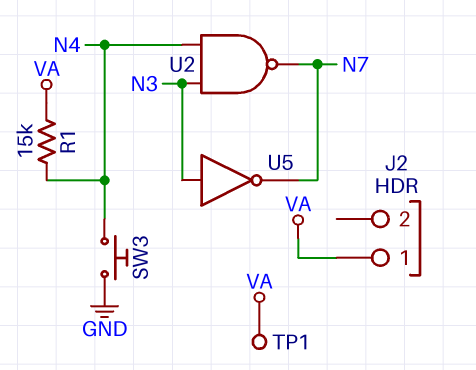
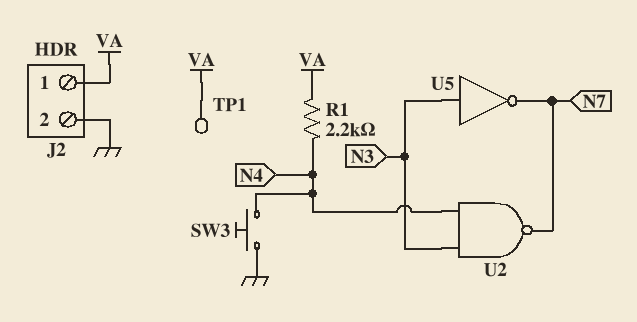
J2 pin 2: none -> GND
R1: 15k (N4, VA) -> 2.2k (N4, VA)

